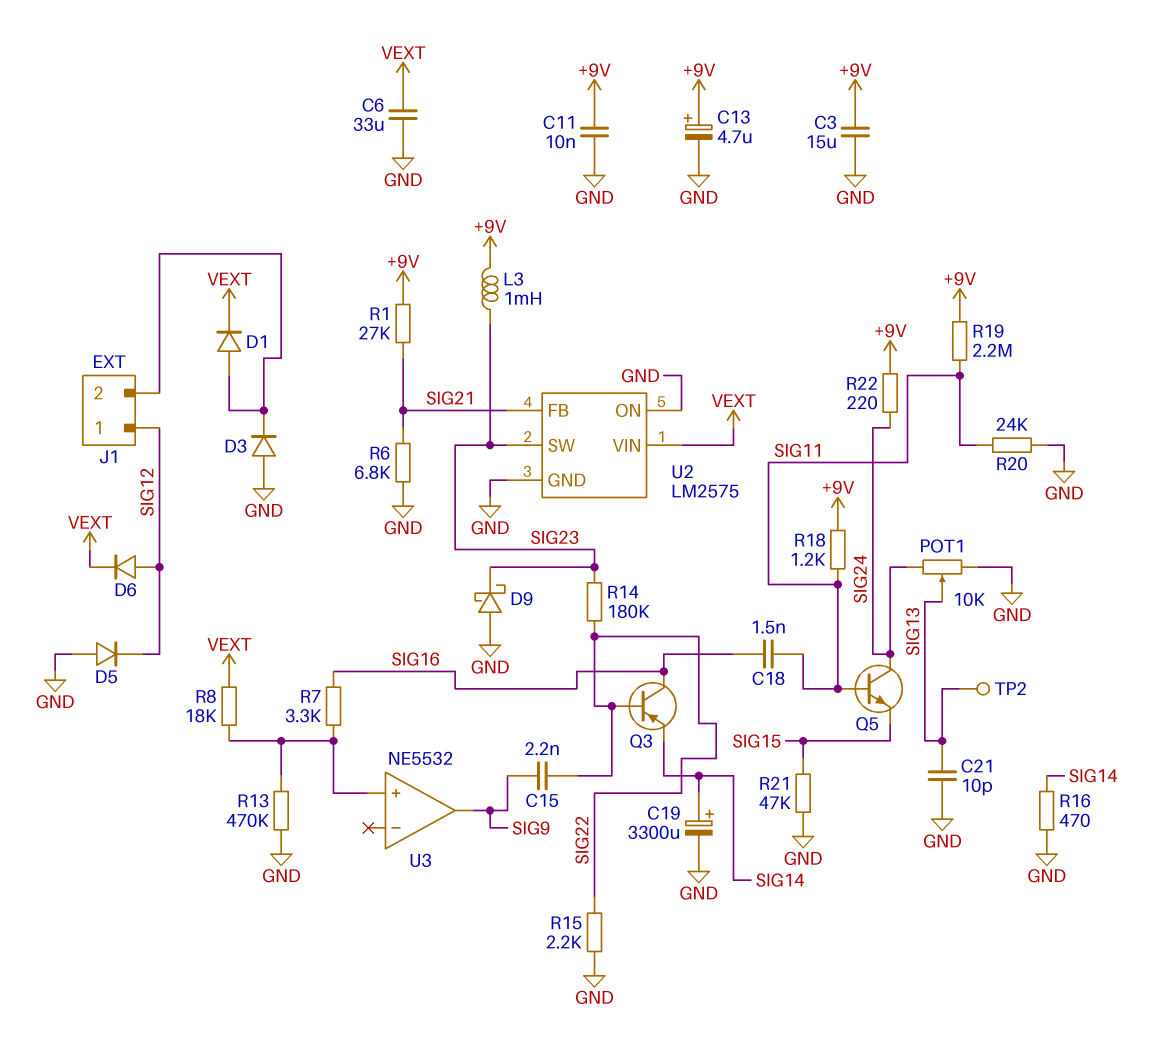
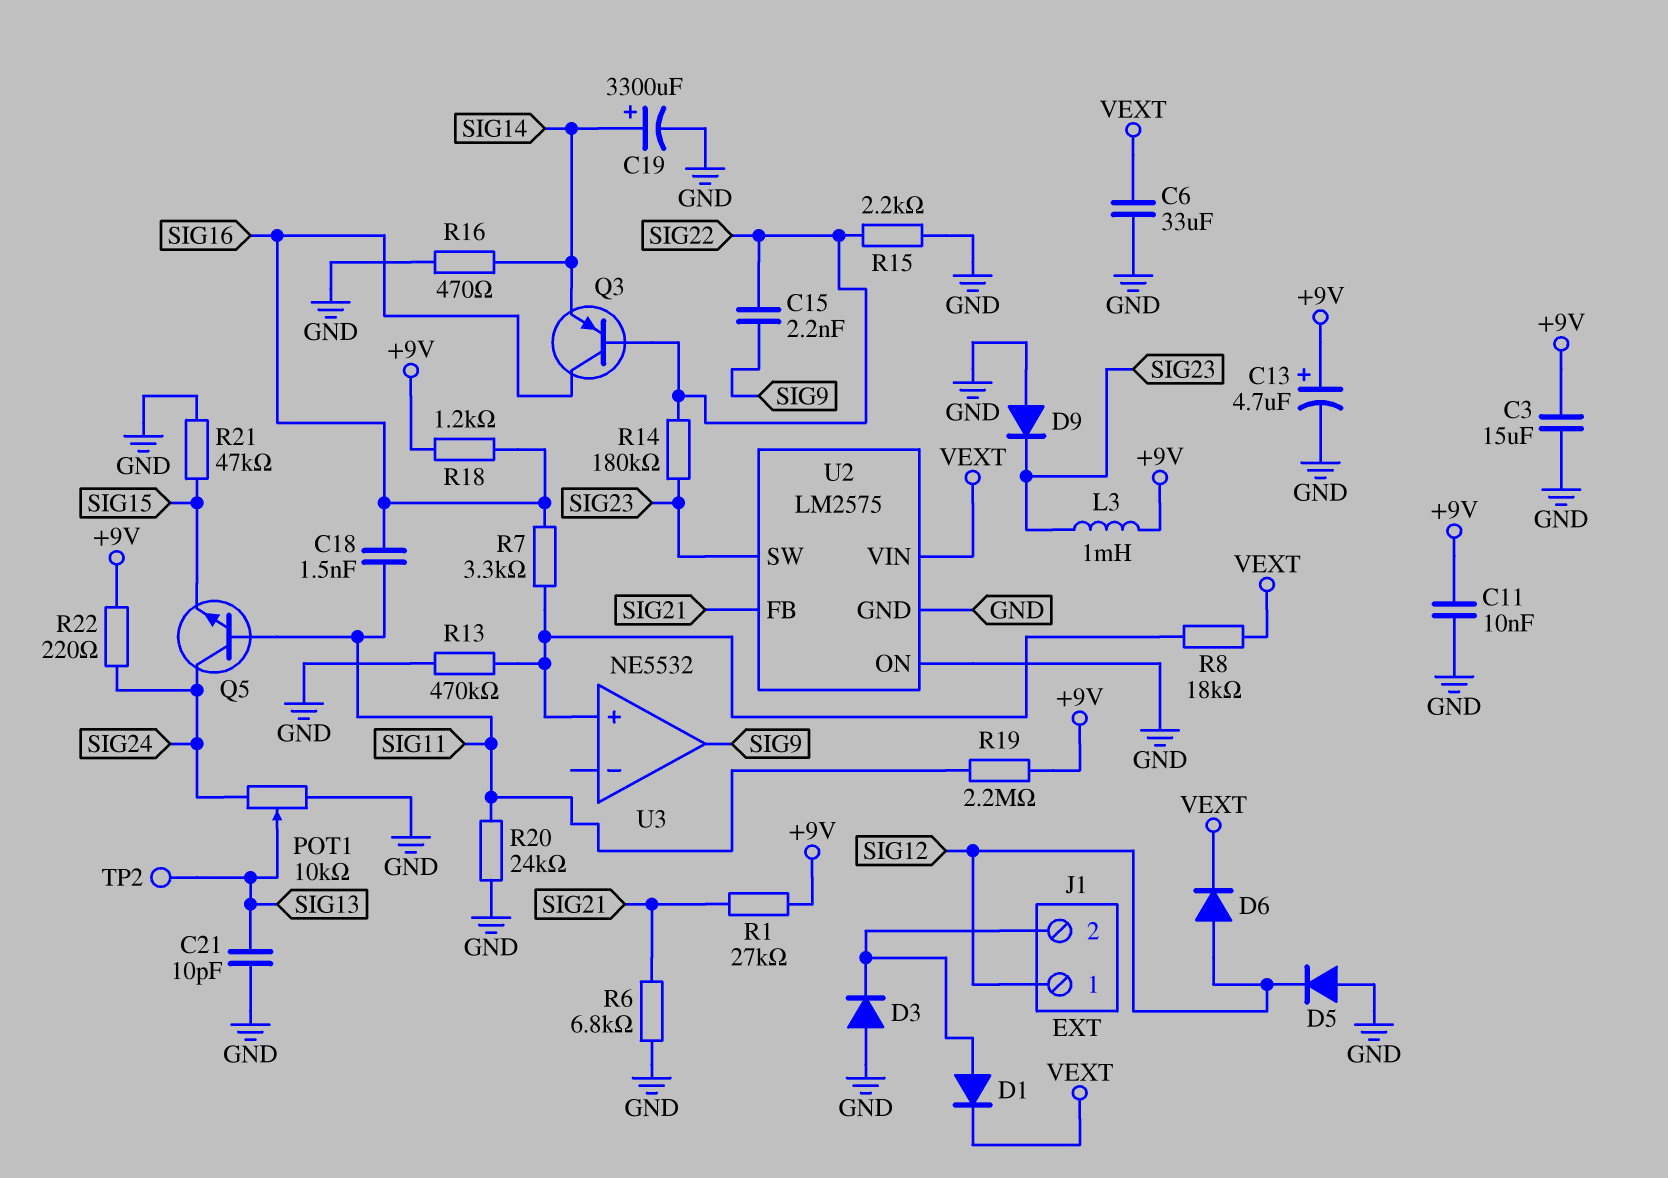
D9: schottky (A GND, K SIG23) -> diode (A GND, K SIG23)
R18: 1.2k (+9V, SIG11) -> 1.2k (+9V, SIG16)

